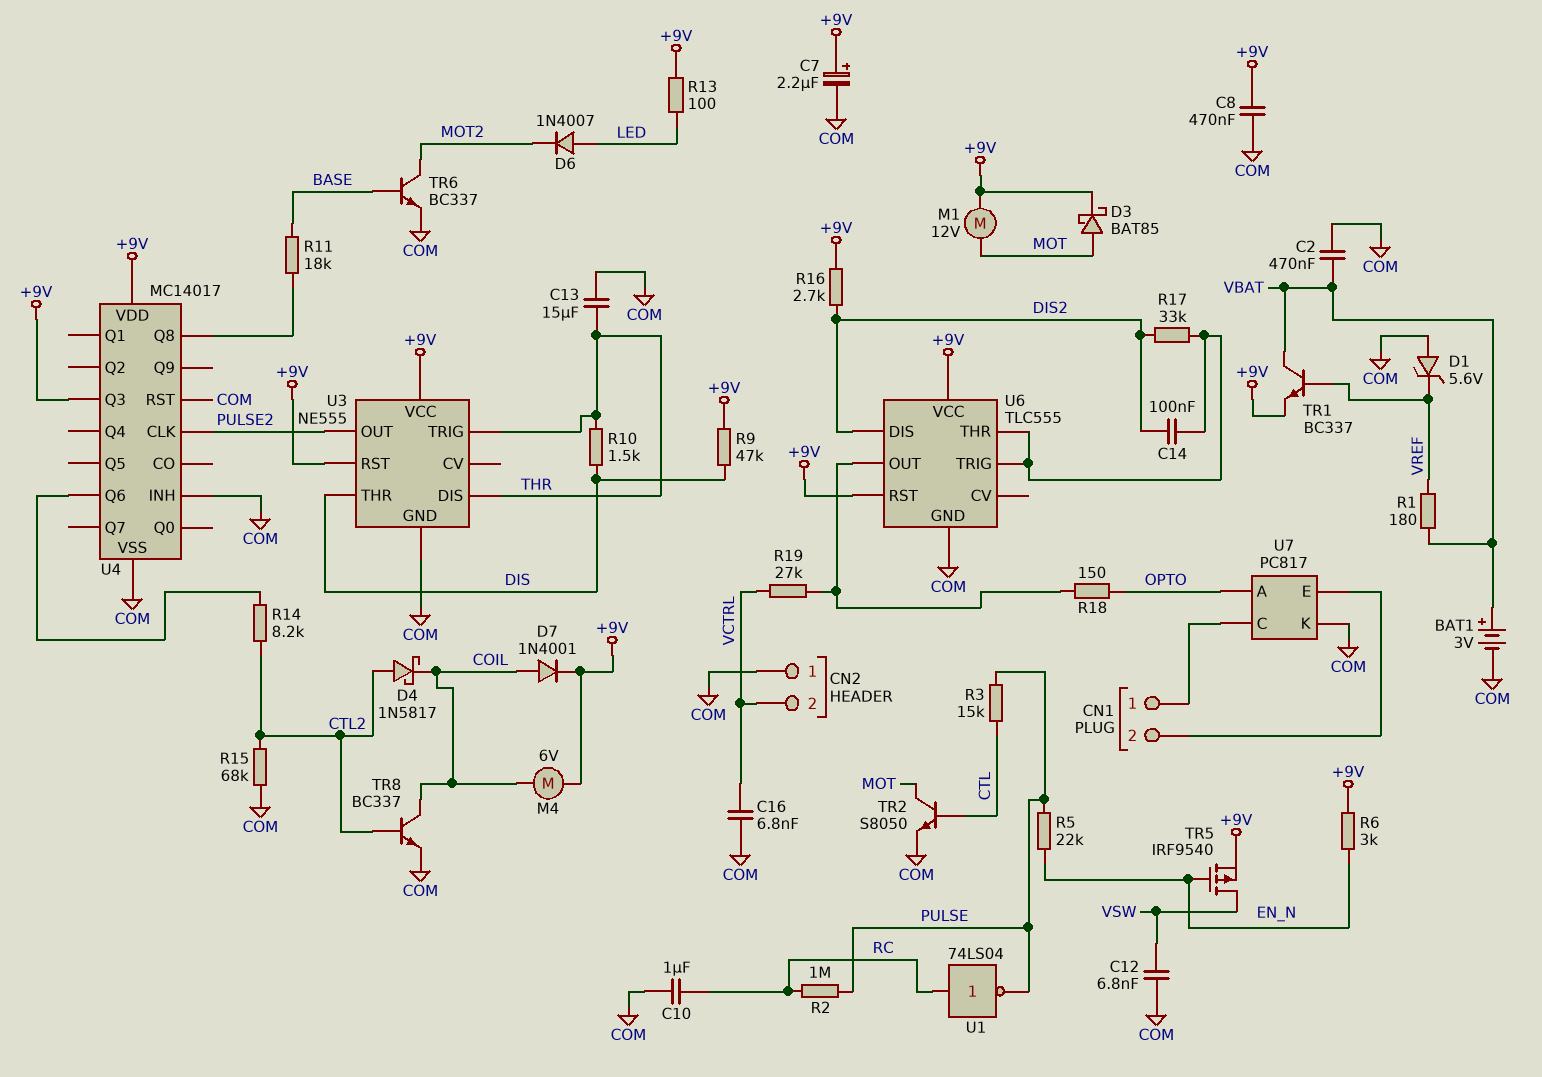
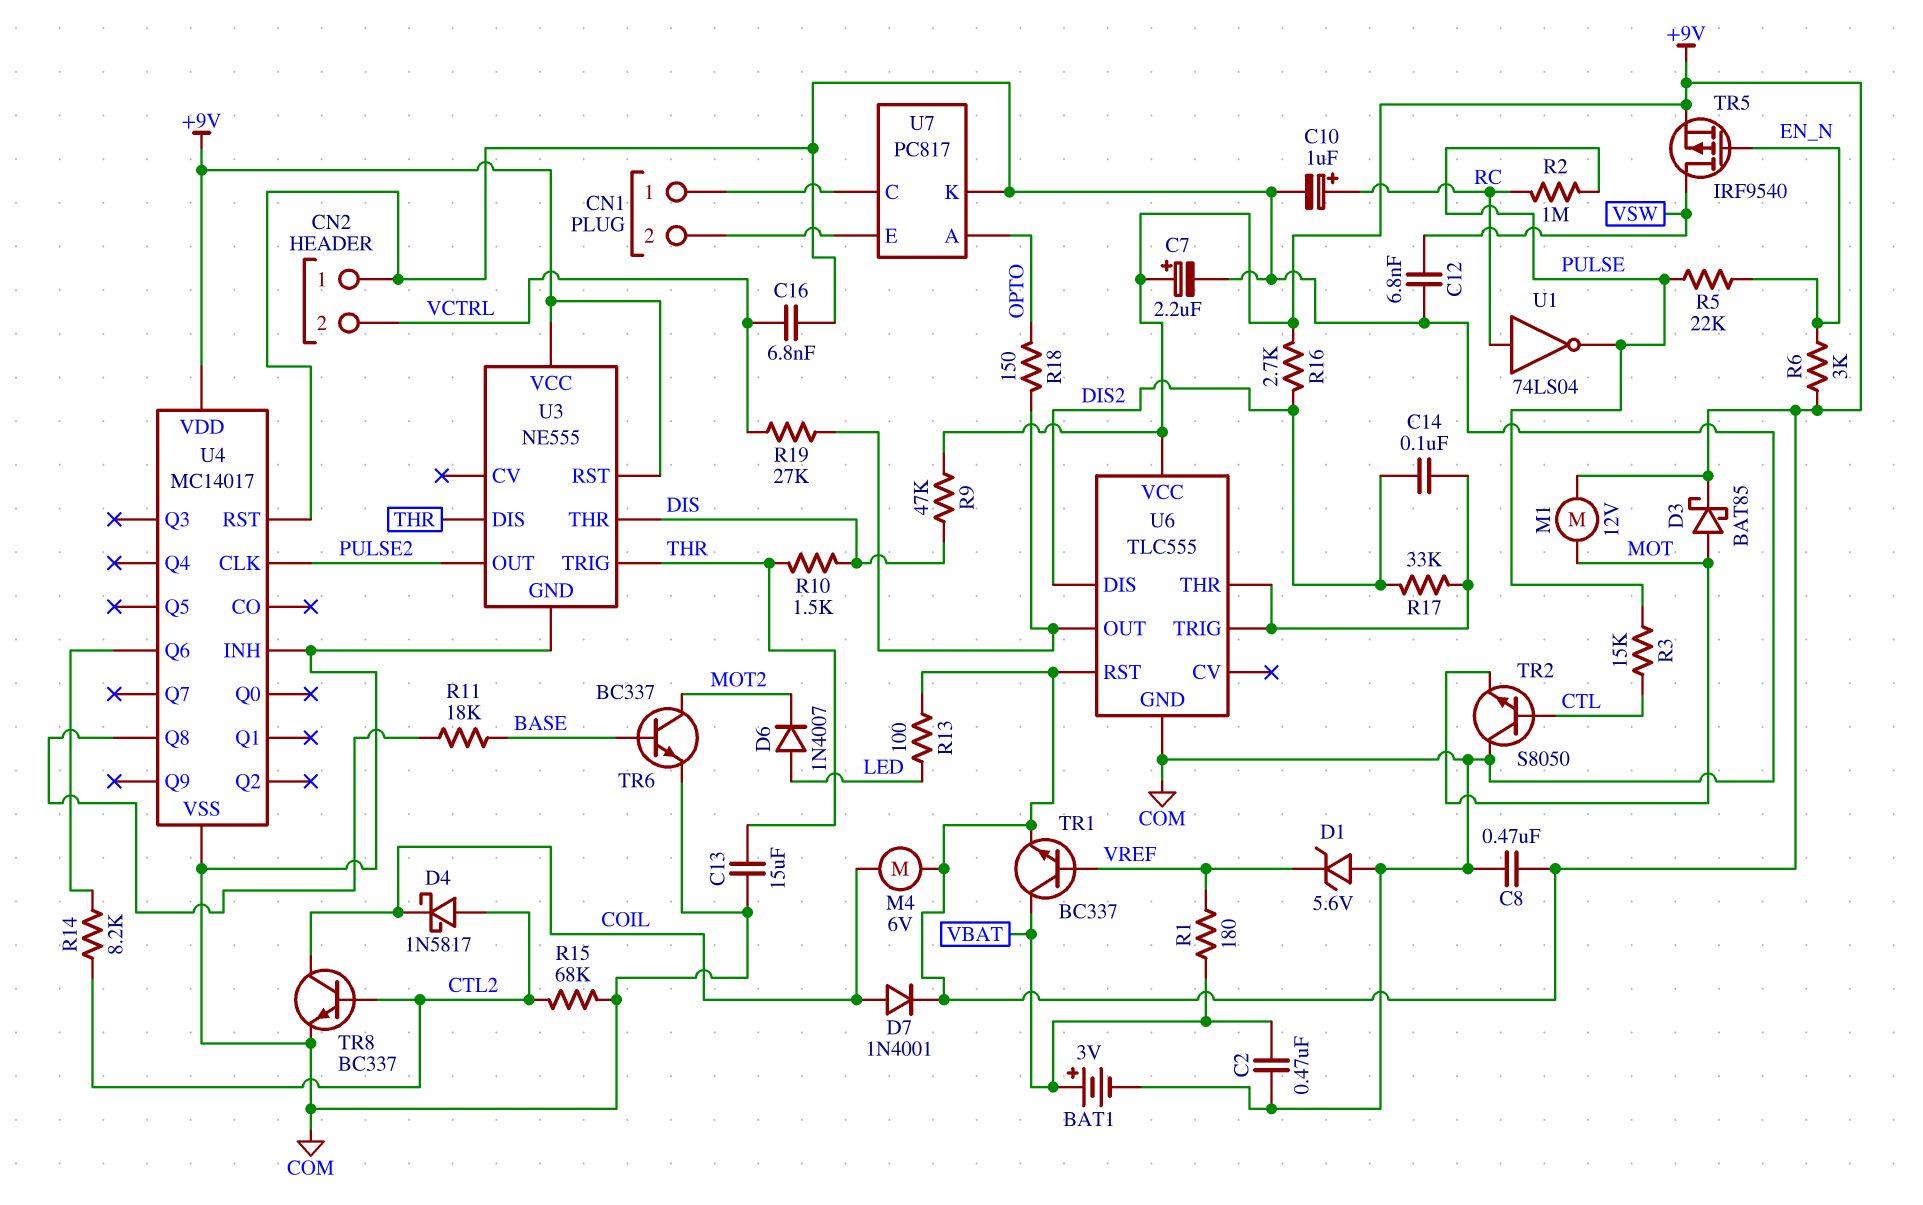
C10: 1uF (COM, RC) -> 1uF (plus RC, minus COM)
TR2: NPN S8050 (B CTL, C MOT, E COM) -> NPN S8050 (B CTL, C COM, E MOT)
U4 pin Q3: +9V -> none

